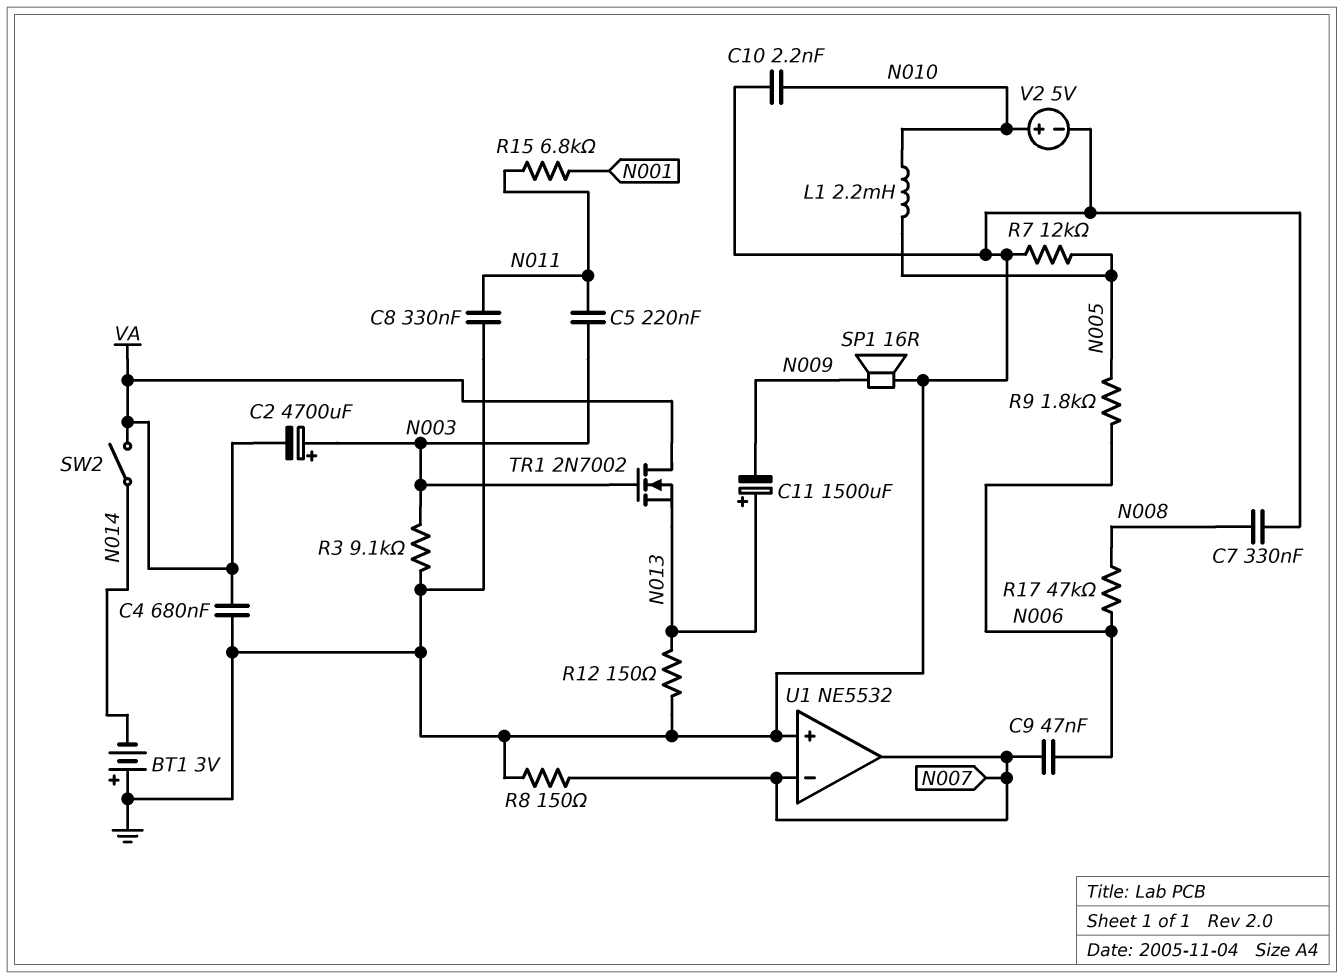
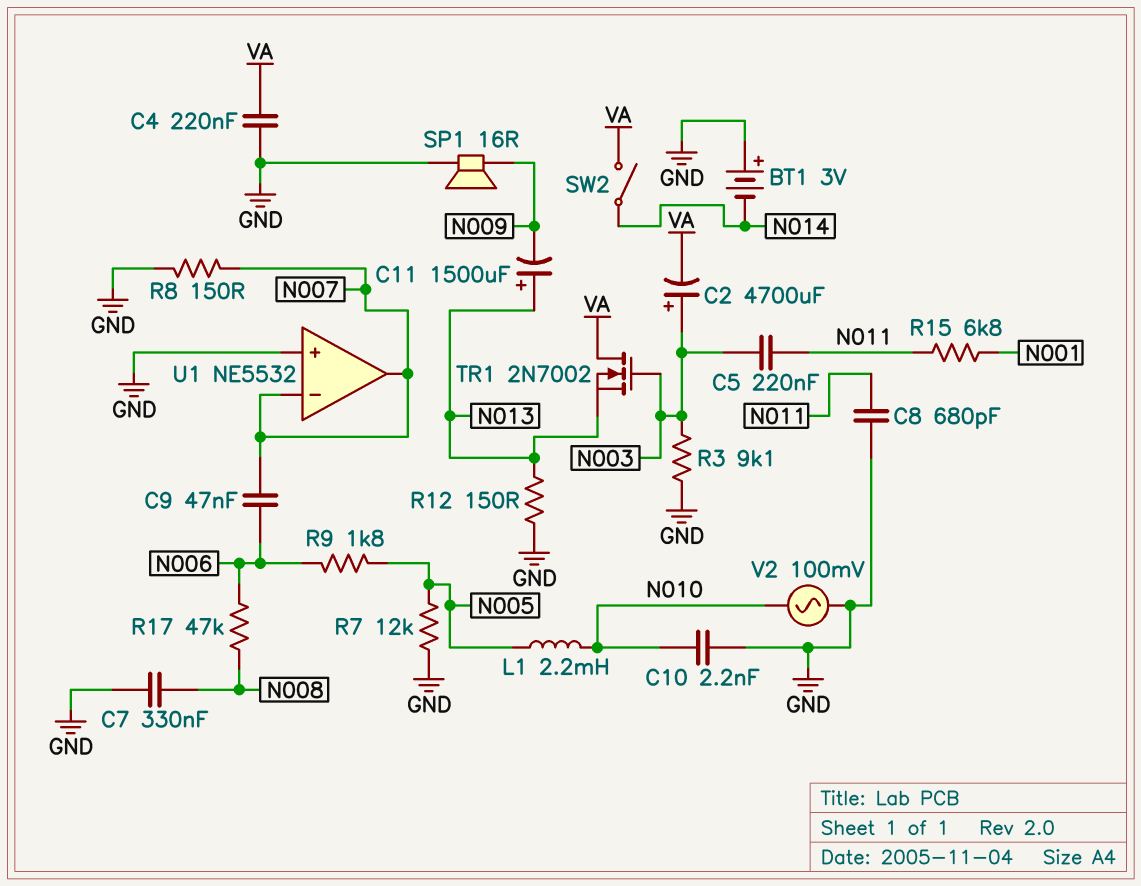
C4: 680nF (GND, VA) -> 220nF (GND, VA)
C8: 330nF (GND, N011) -> 680pF (GND, N011)
V2: 5V (plus N010, minus GND) -> AC 100mV (GND, N010)

